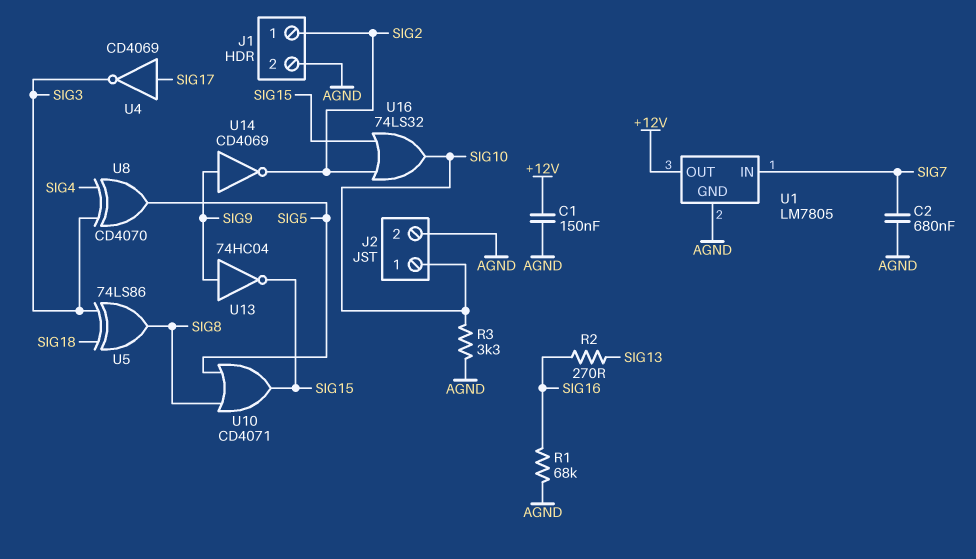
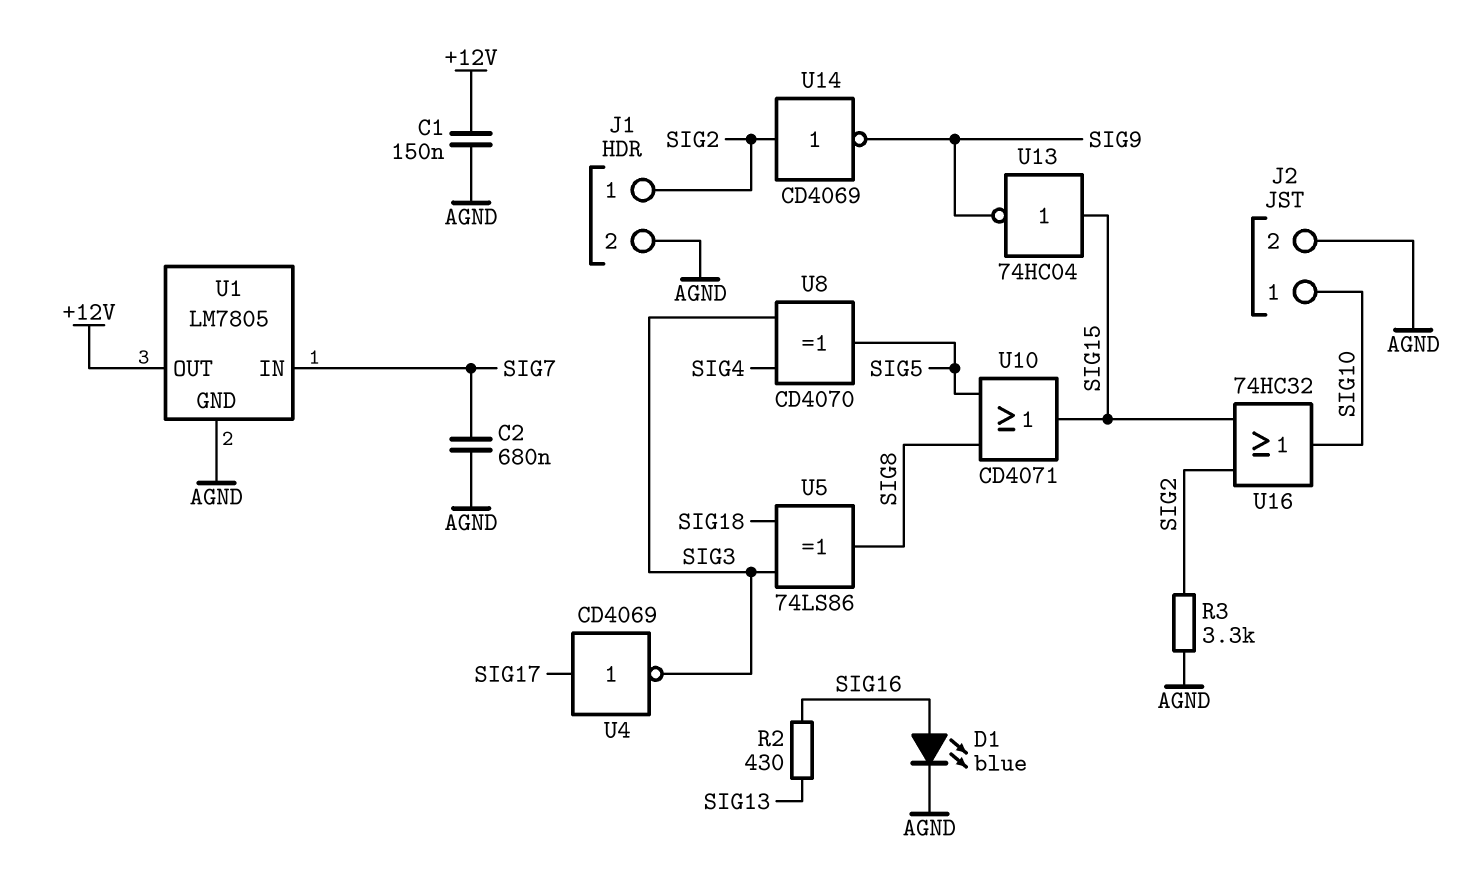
D1: none -> LED blue (A SIG16, K AGND)
R1: 68k (AGND, SIG16) -> none
R2: 270 (SIG13, SIG16) -> 430 (SIG13, SIG16)
R3: 3.3k (AGND, SIG10) -> 3.3k (AGND, SIG2)
U13: NOT 74HC04 (in SIG9, out SIG15) -> NOT 74HC04 (in SIG15, out SIG9)
U14: NOT CD4069 (in SIG9, out SIG2) -> NOT CD4069 (in SIG2, out SIG9)
U16: OR 74LS32 (in SIG2, in SIG15, out SIG10) -> OR 74HC32 (in SIG2, in SIG15, out SIG10)

